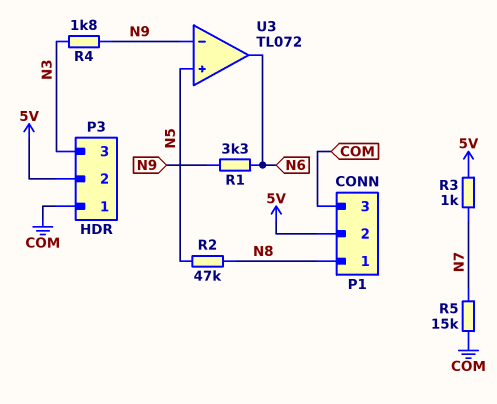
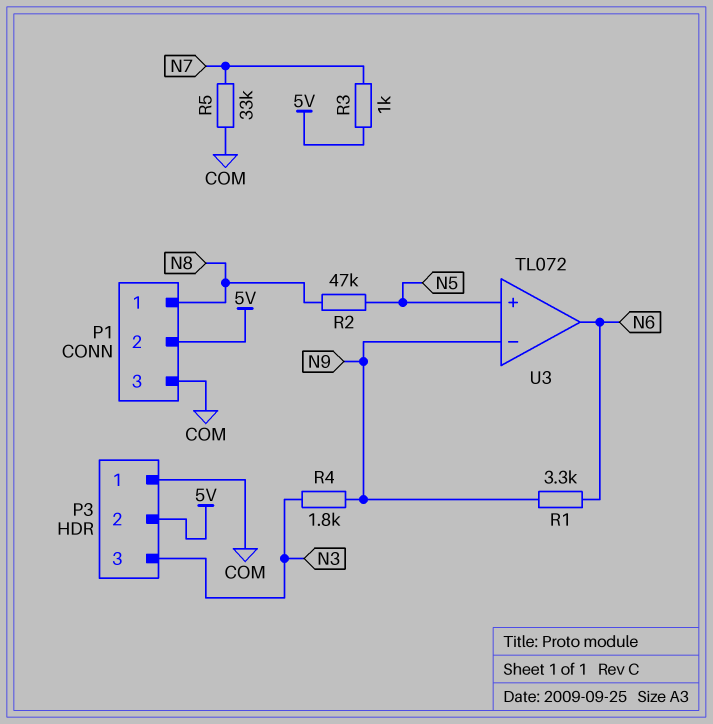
R5: 15k (COM, N7) -> 33k (COM, N7)

